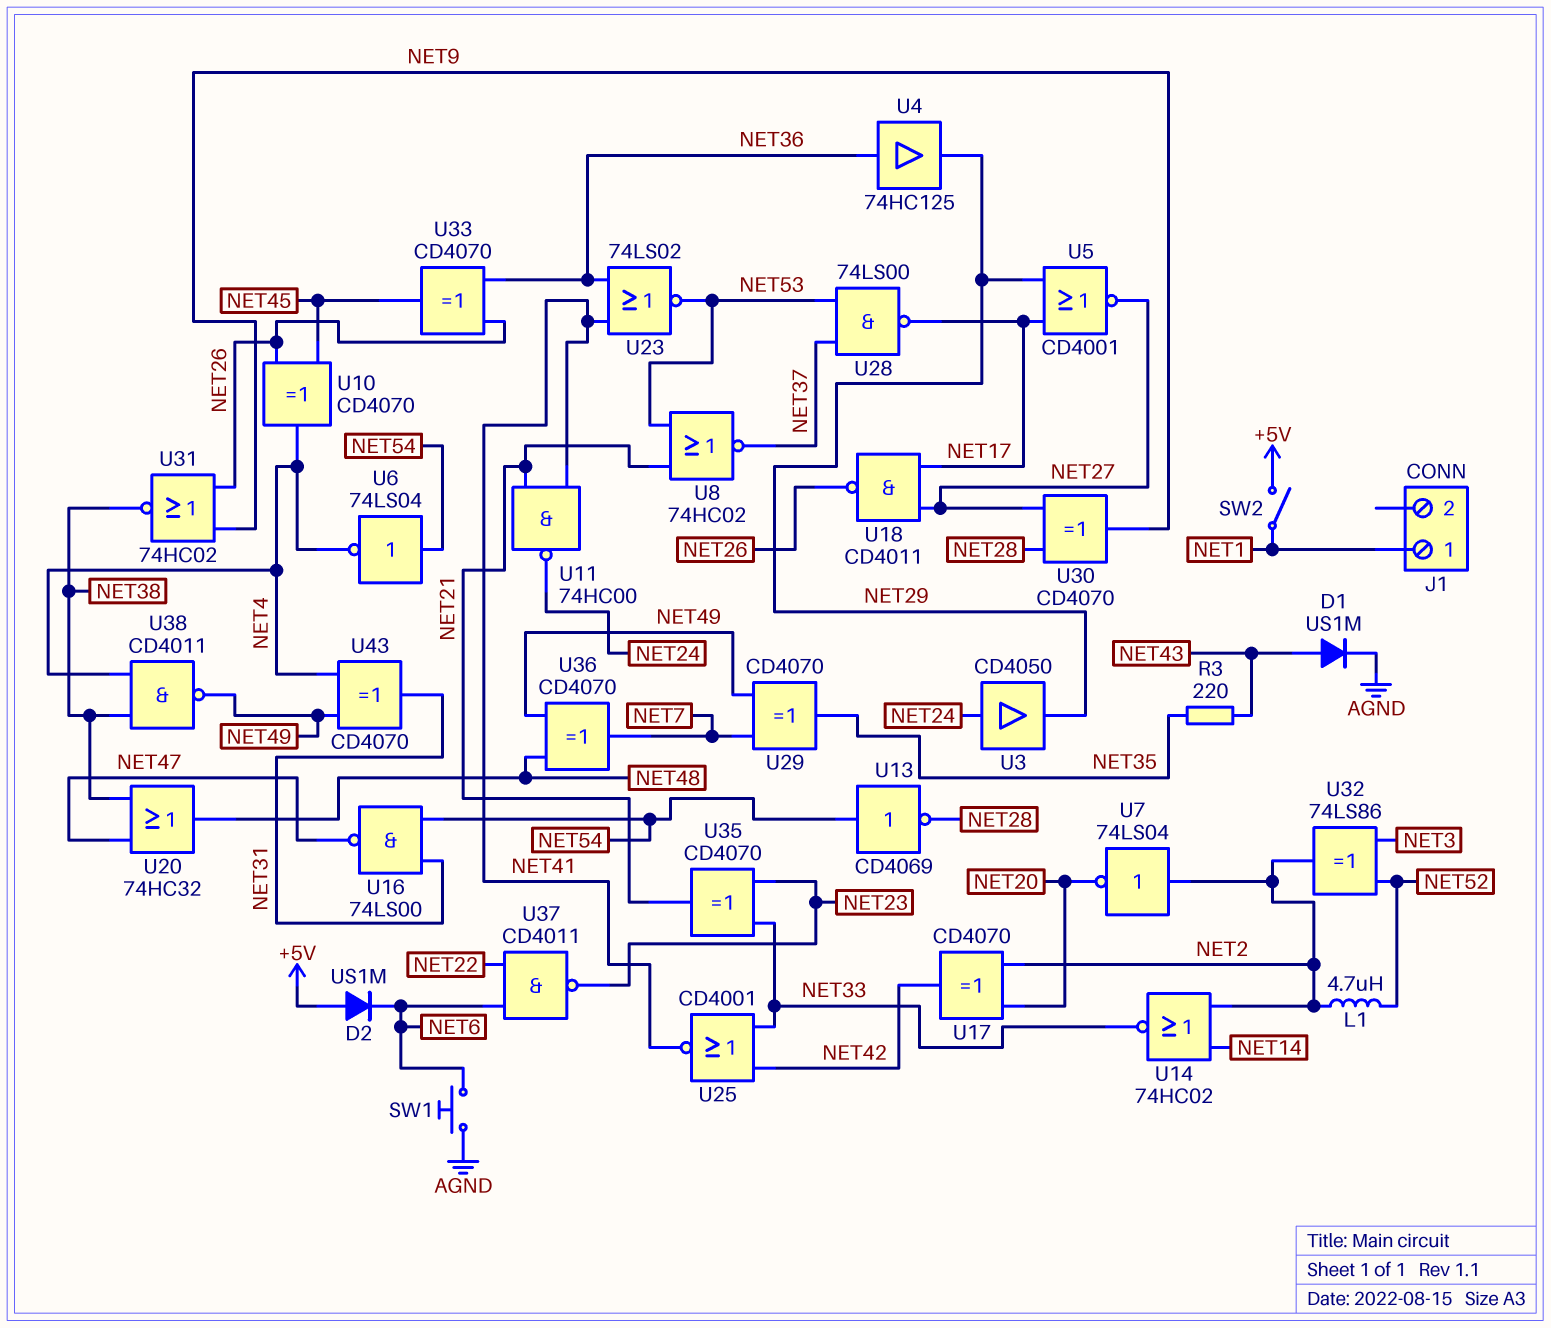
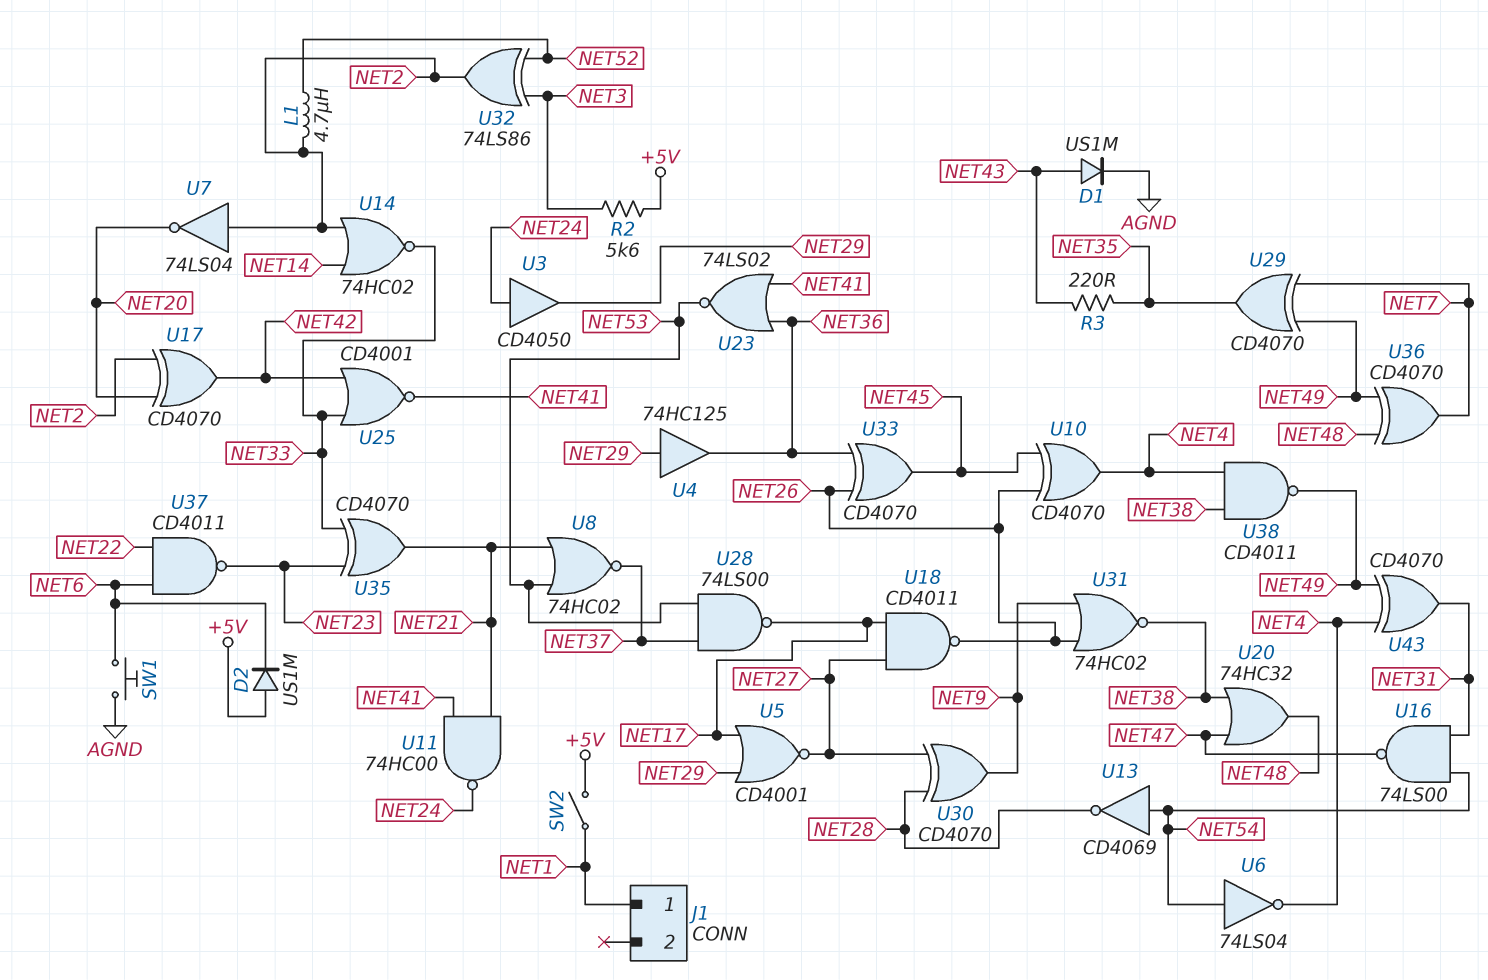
R2: none -> 5.6k (+5V, NET3)
U4: buffer 74HC125 (in NET36, out NET29) -> buffer 74HC125 (in NET29, out NET36)

